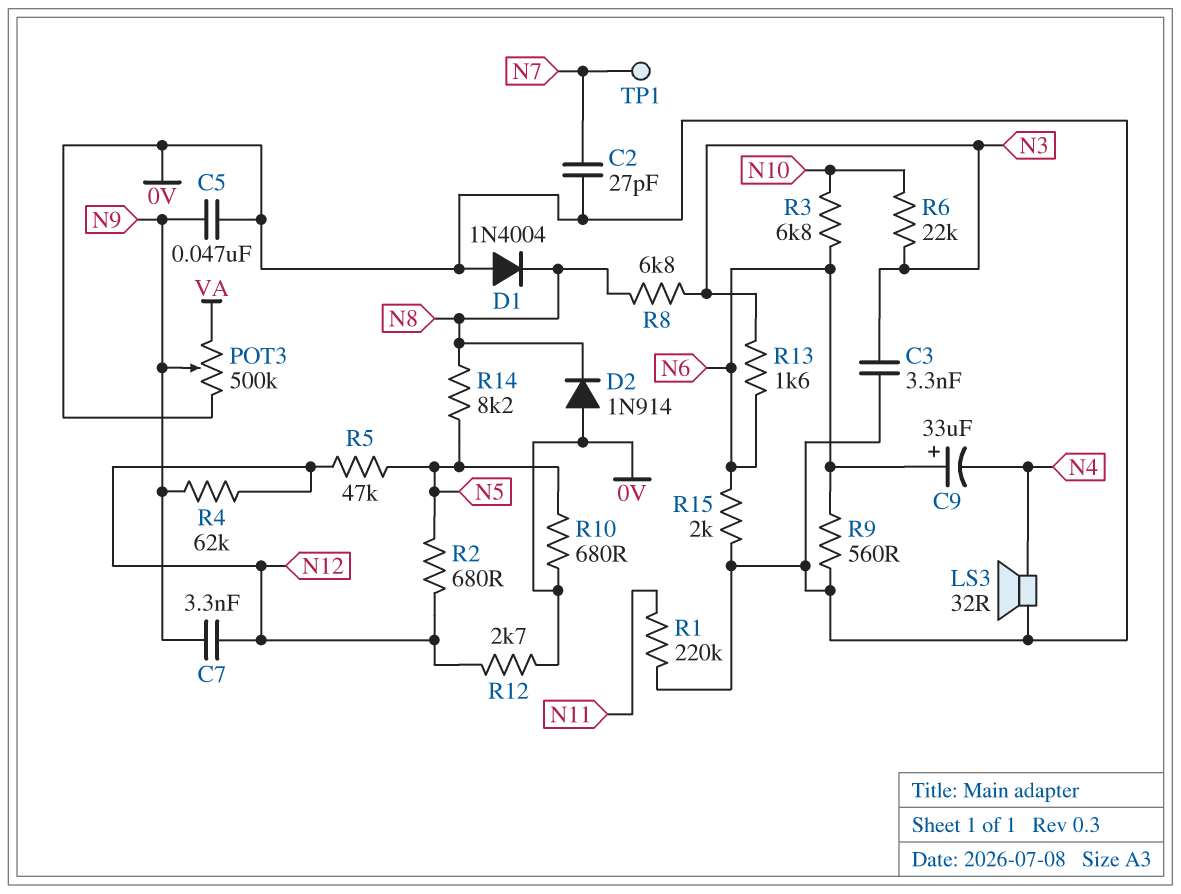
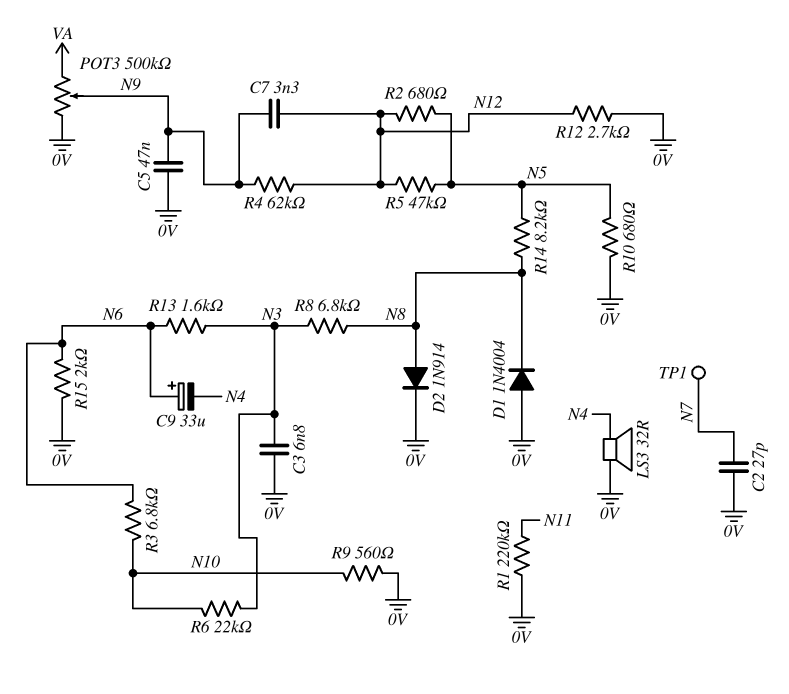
C3: 3.3nF (0V, N3) -> 6.8nF (0V, N3)
D2: diode 1N914 (A 0V, K N8) -> diode 1N914 (A N8, K 0V)
R9: 560 (0V, N6) -> 560 (0V, N10)

